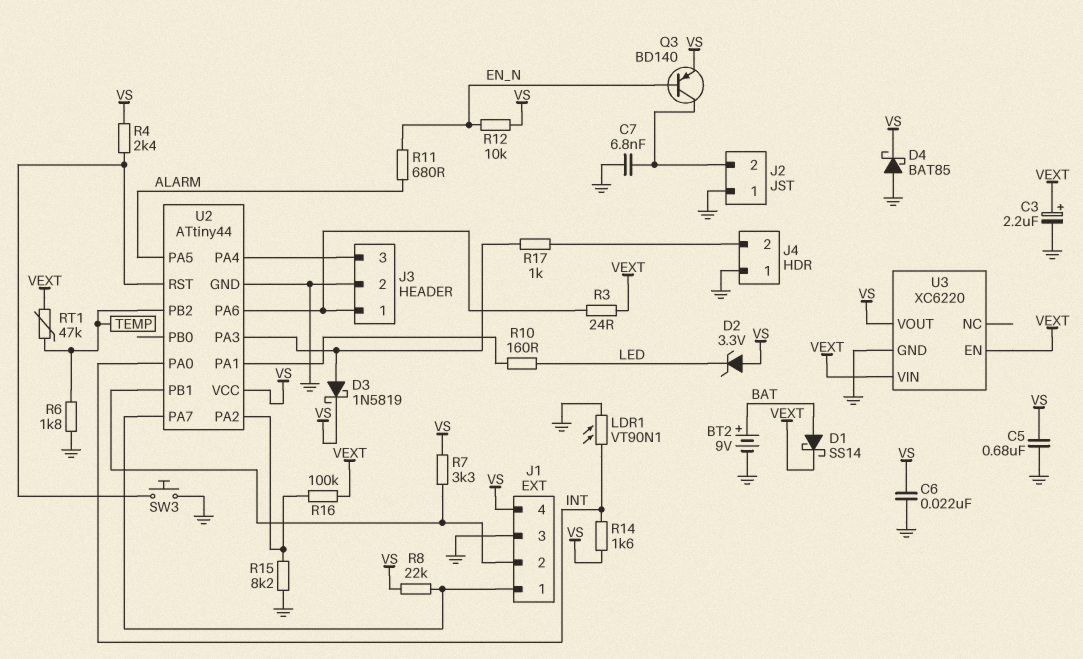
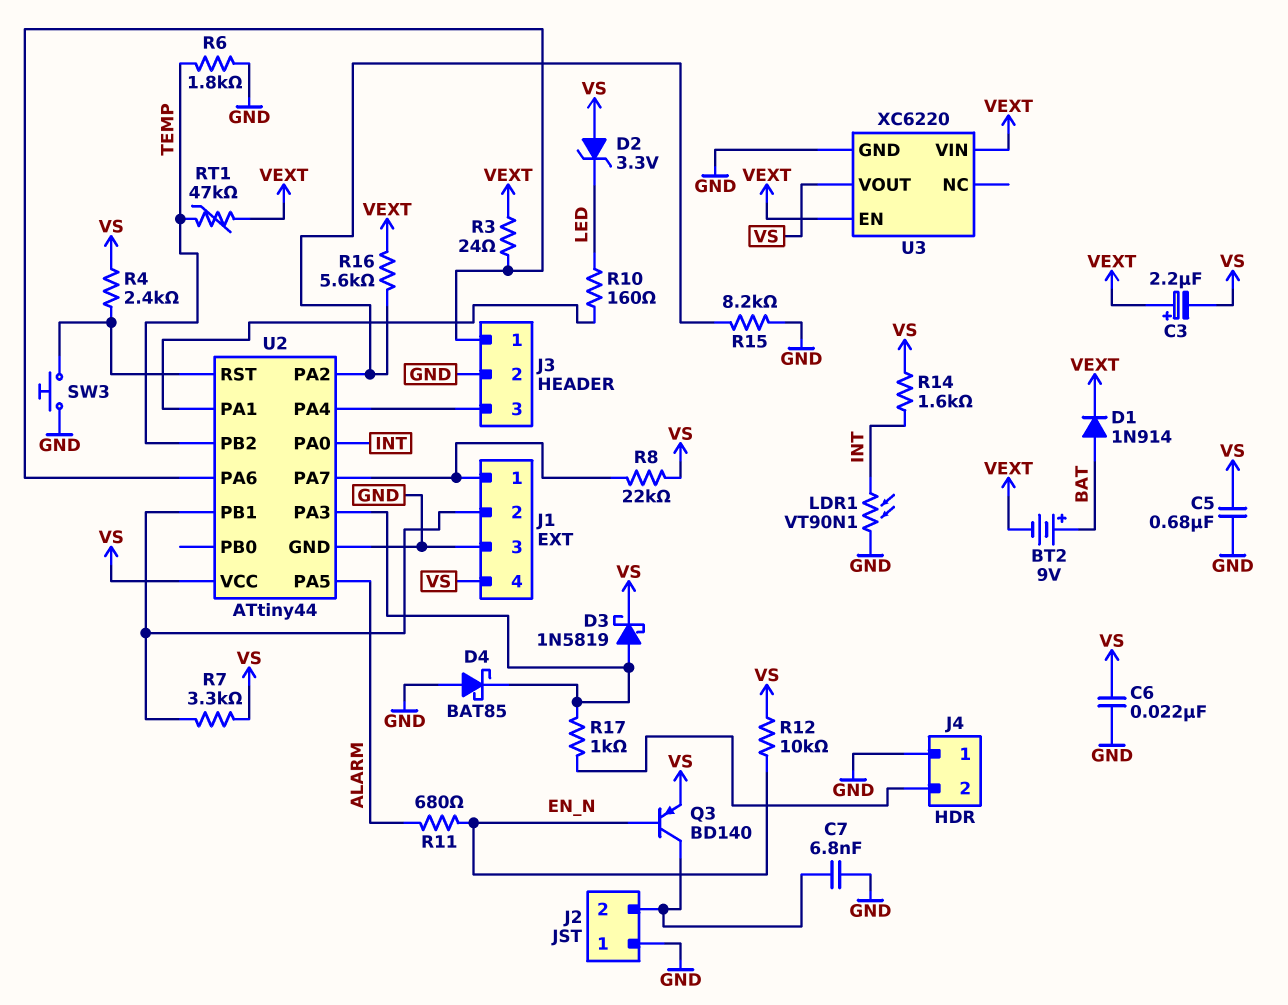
BT2: 9V (plus BAT, minus GND) -> 9V (plus BAT, minus VEXT)
C3: 2.2uF (plus VEXT, minus GND) -> 2.2uF (plus VEXT, minus VS)
D1: schottky SS14 (A BAT, K VEXT) -> diode 1N914 (A BAT, K VEXT)
D4: schottky BAT85 (A GND, K VS) -> schottky BAT85 (A GND, K U2/PA3)
R16: 100k (U2/PA2, VEXT) -> 5.6k (U2/PA2, VEXT)

